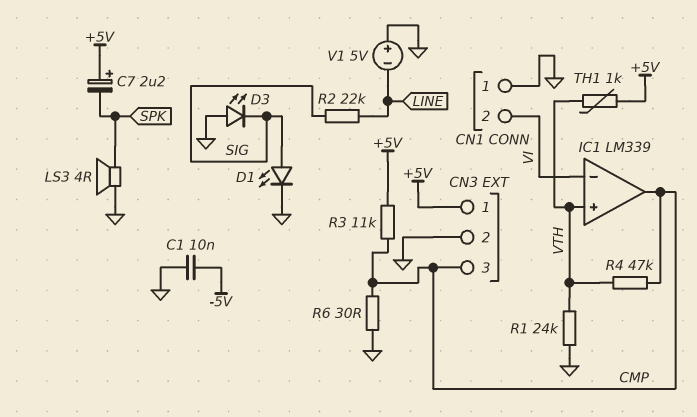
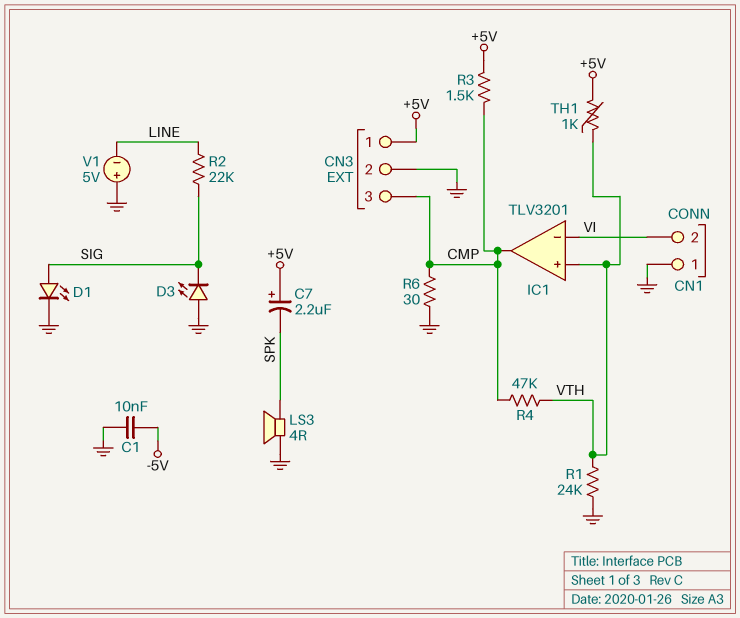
IC1: LM339 -> TLV3201
R3: 11k (+5V, CMP) -> 1.5k (+5V, CMP)

